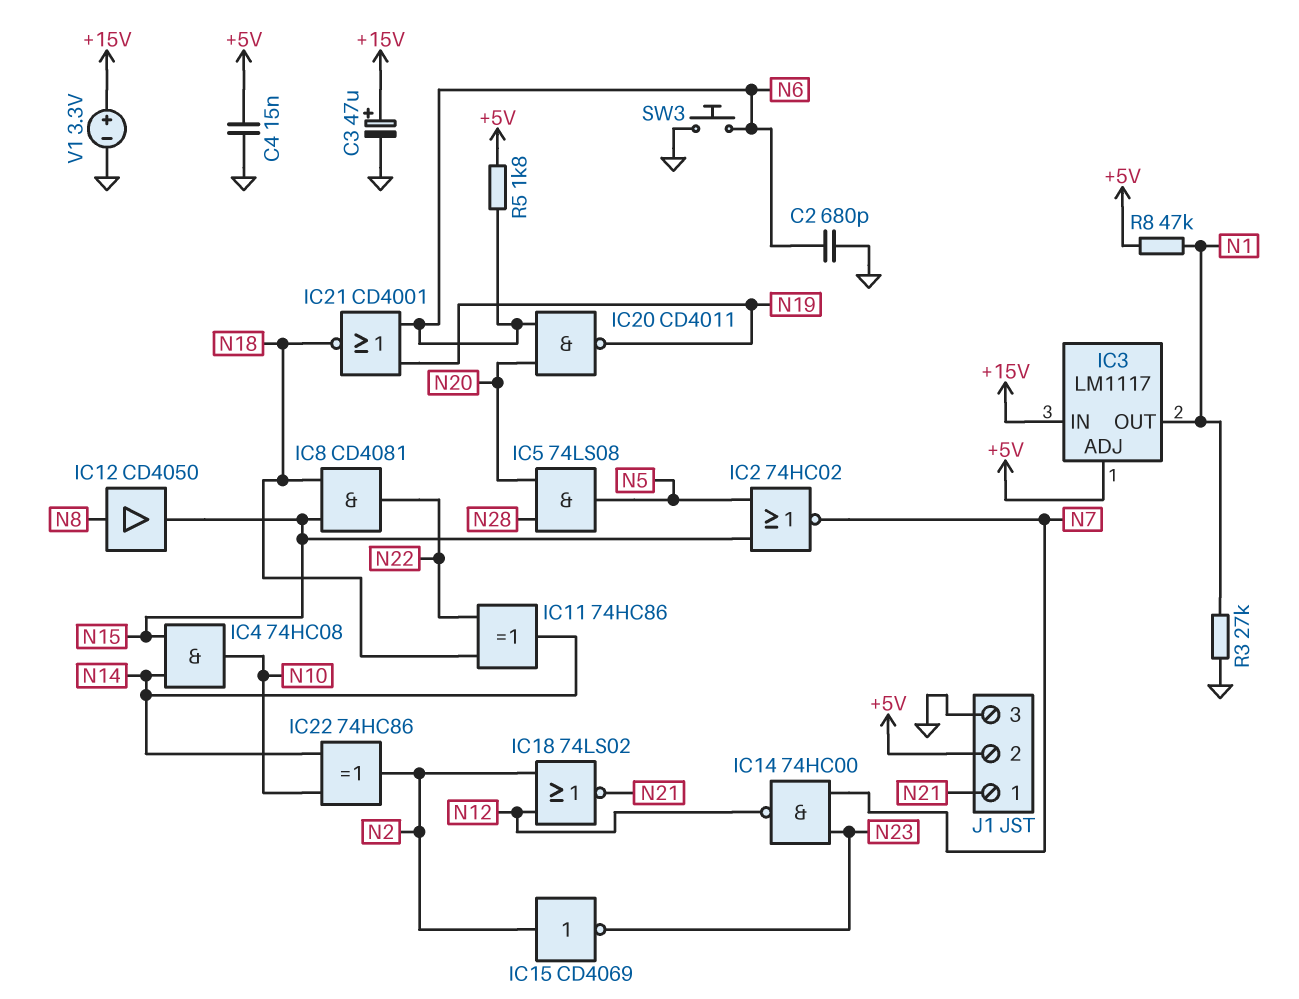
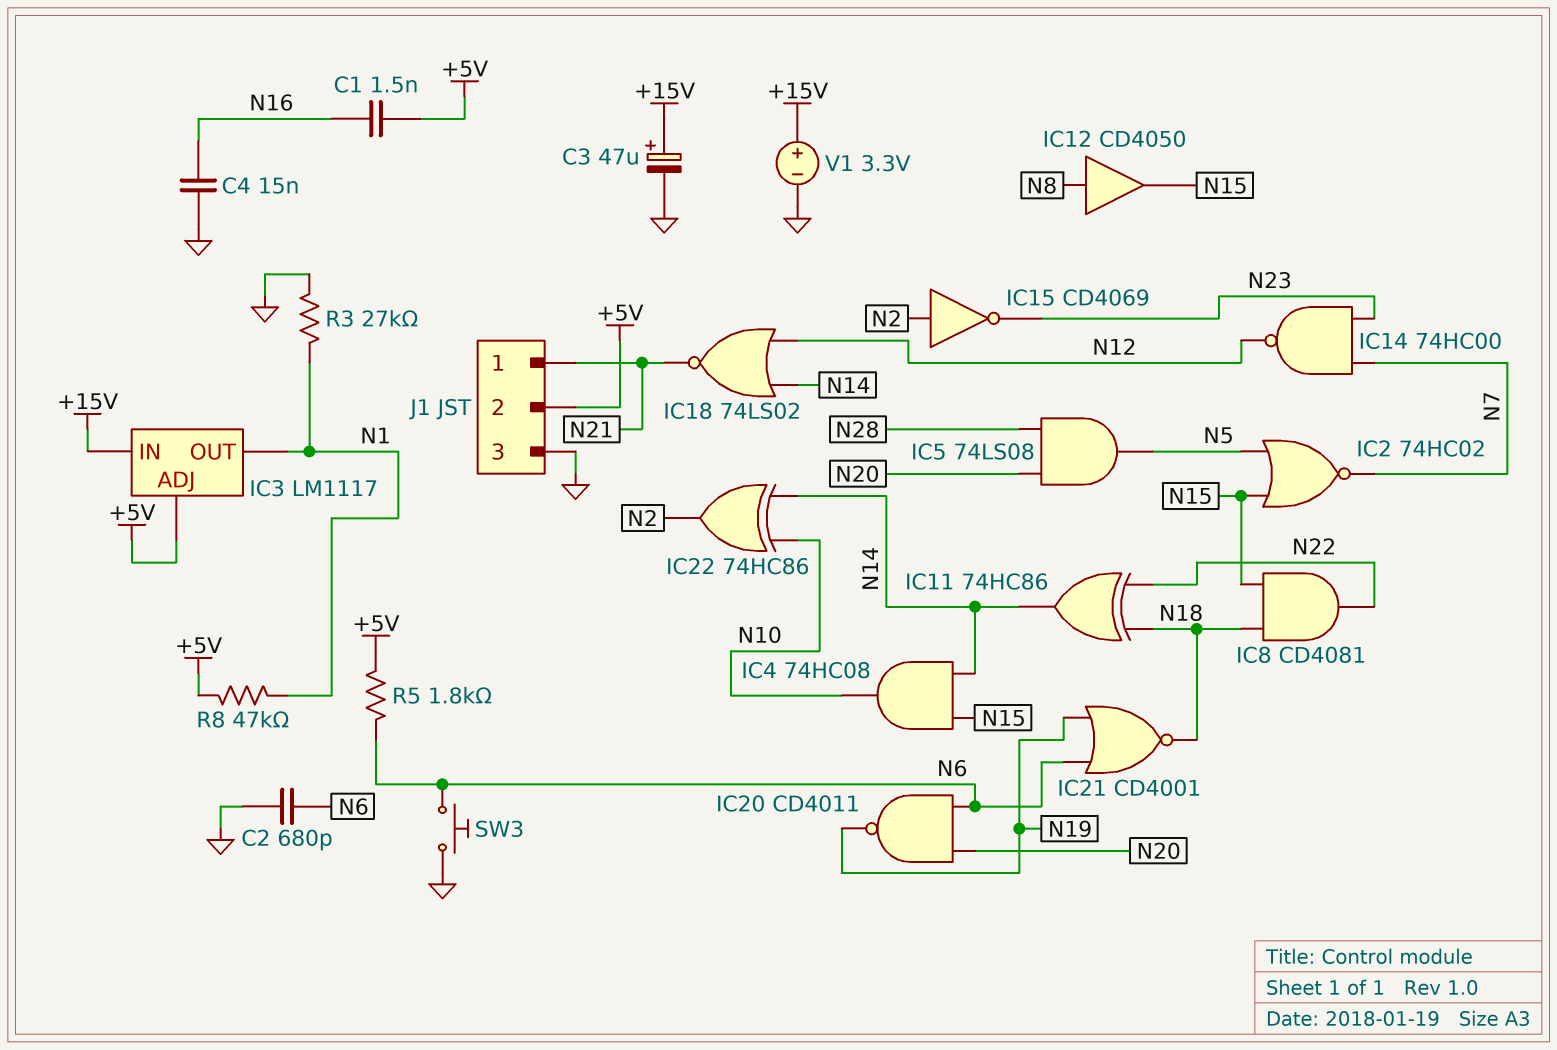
C1: none -> 1.5nF (+5V, N16)
C4: 15nF (+5V, GND) -> 15nF (GND, N16)
IC18: NOR 74LS02 (in N2, in N12, out N21) -> NOR 74LS02 (in N12, in N14, out N21)

